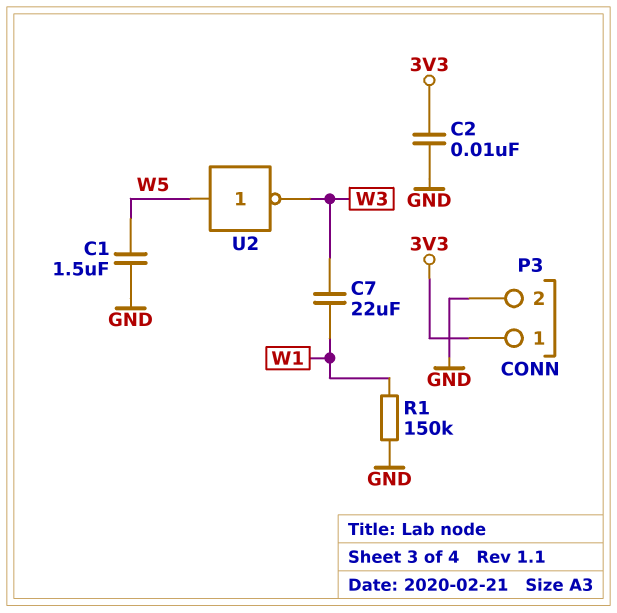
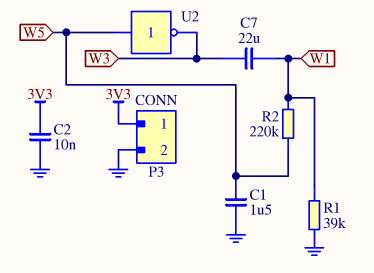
R1: 150k (GND, W1) -> 39k (GND, W1)
R2: none -> 220k (W1, W5)

